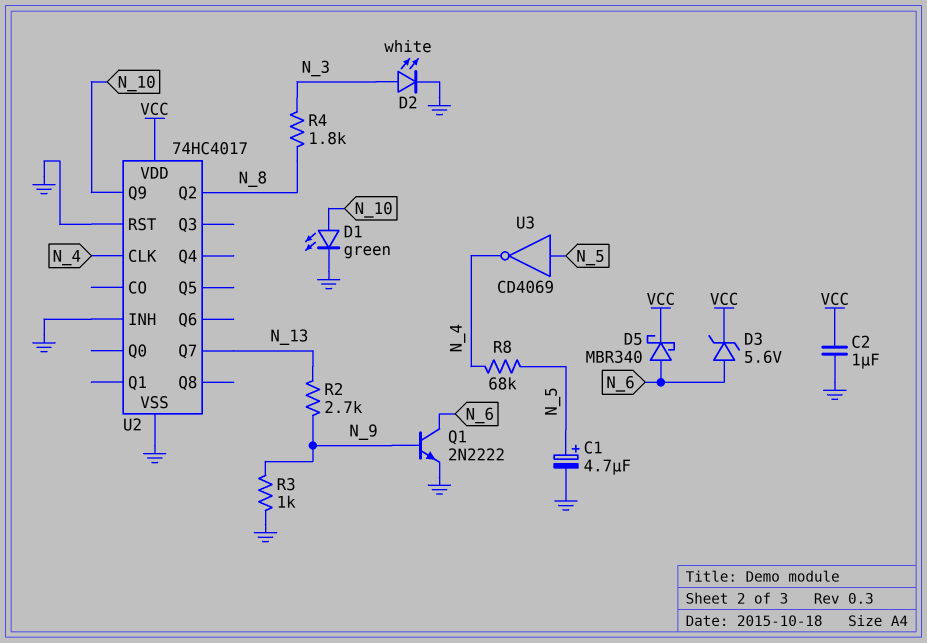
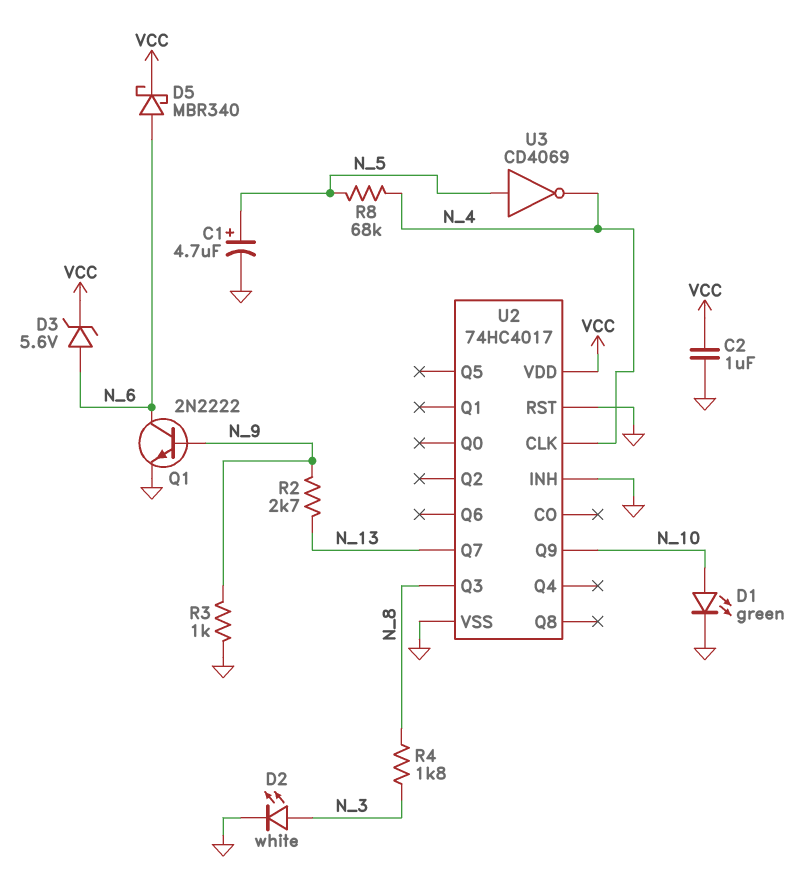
U2 pin Q2: N_8 -> none
U2 pin Q3: none -> N_8

